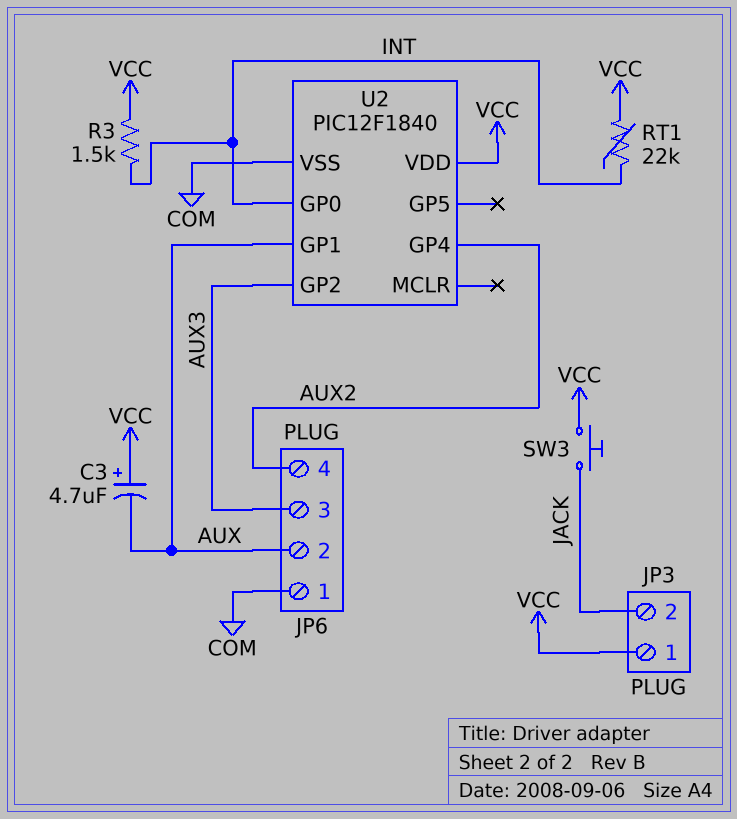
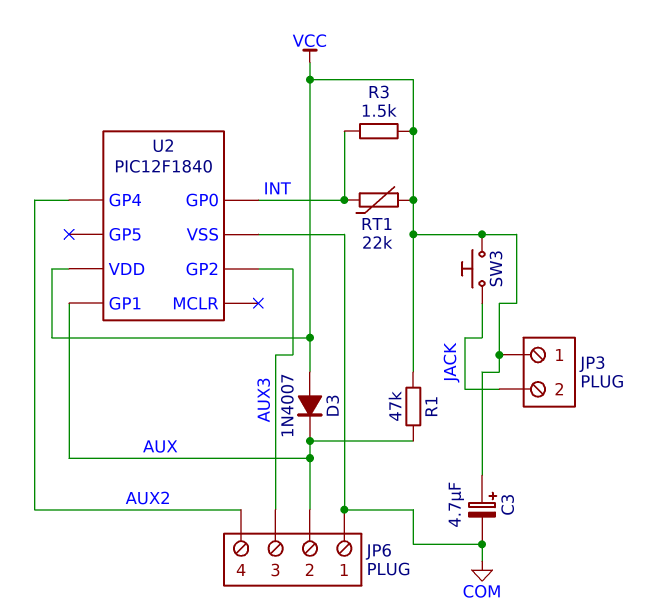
C3: 4.7uF (plus VCC, minus AUX) -> 4.7uF (plus VCC, minus COM)
D3: none -> diode 1N4007 (A VCC, K AUX)
R1: none -> 47k (AUX, VCC)

